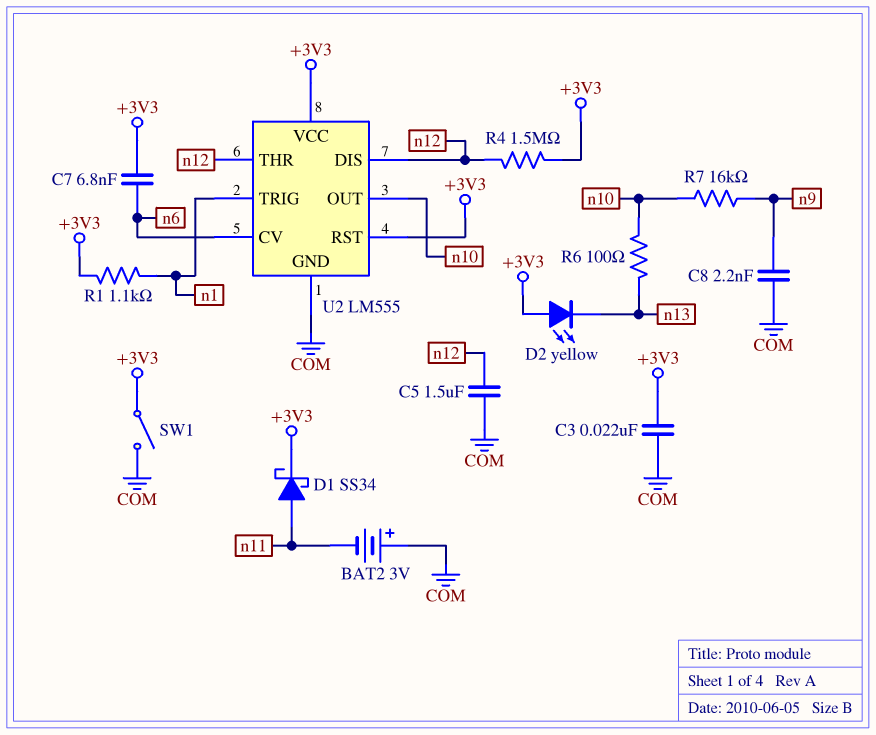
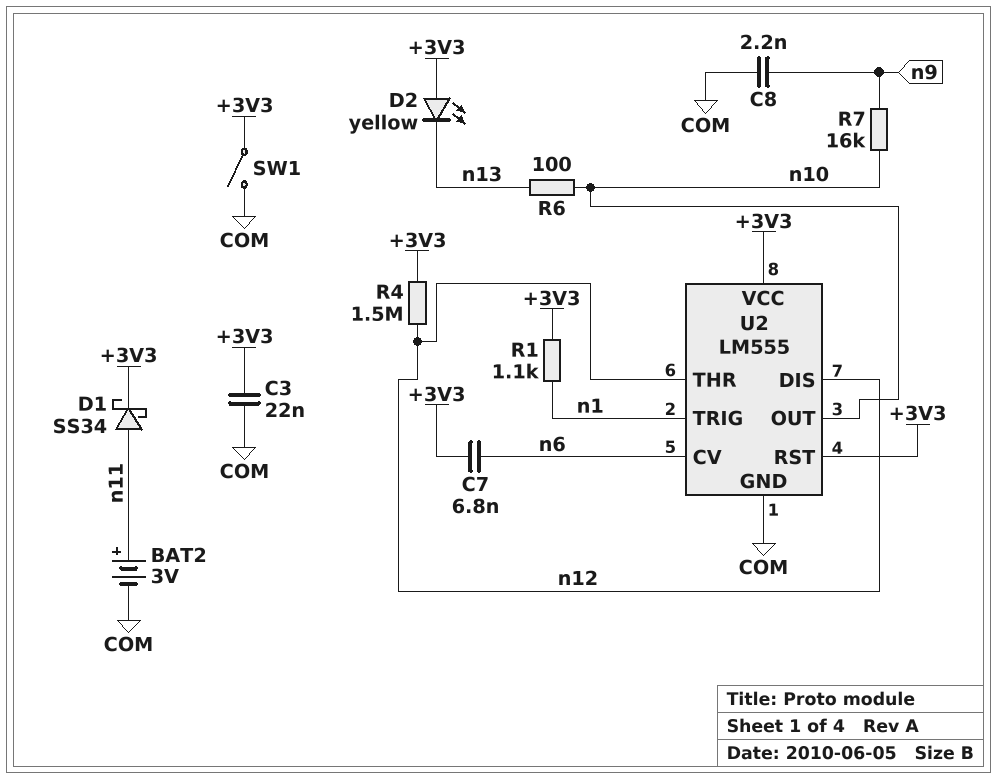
BAT2: 3V (plus COM, minus n11) -> 3V (plus n11, minus COM)
C5: 1.5uF (COM, n12) -> none

